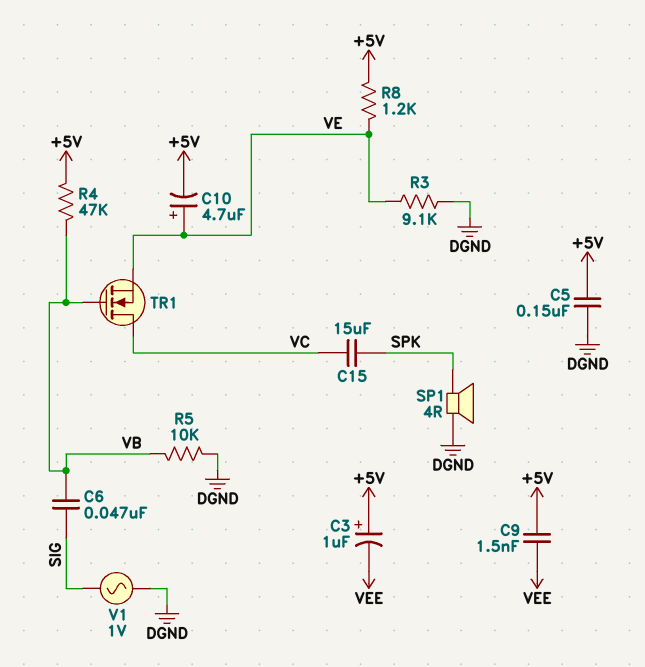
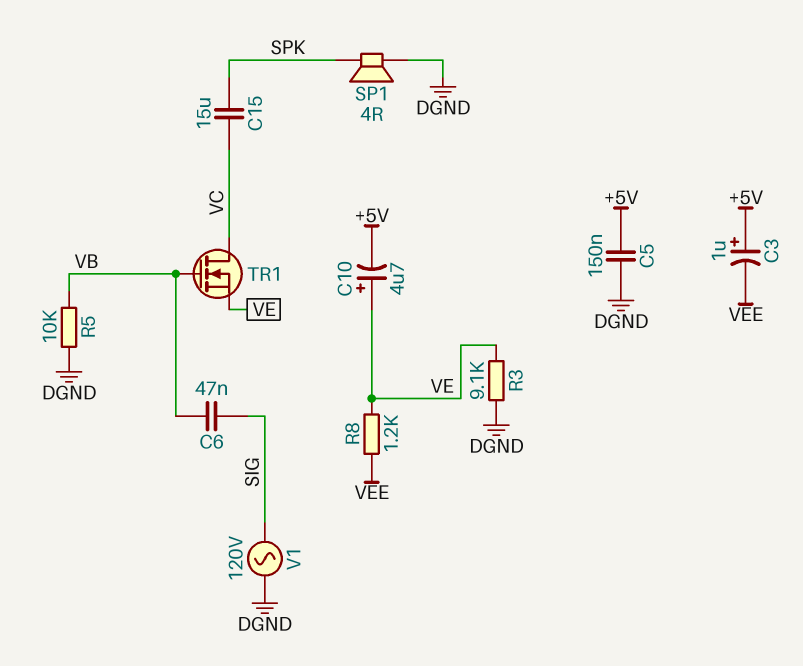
C9: 1.5nF (+5V, VEE) -> none
R4: 47k (+5V, VB) -> none
R8: 1.2k (+5V, VE) -> 1.2k (VE, VEE)
V1: AC 1V (DGND, SIG) -> AC 120V (DGND, SIG)

